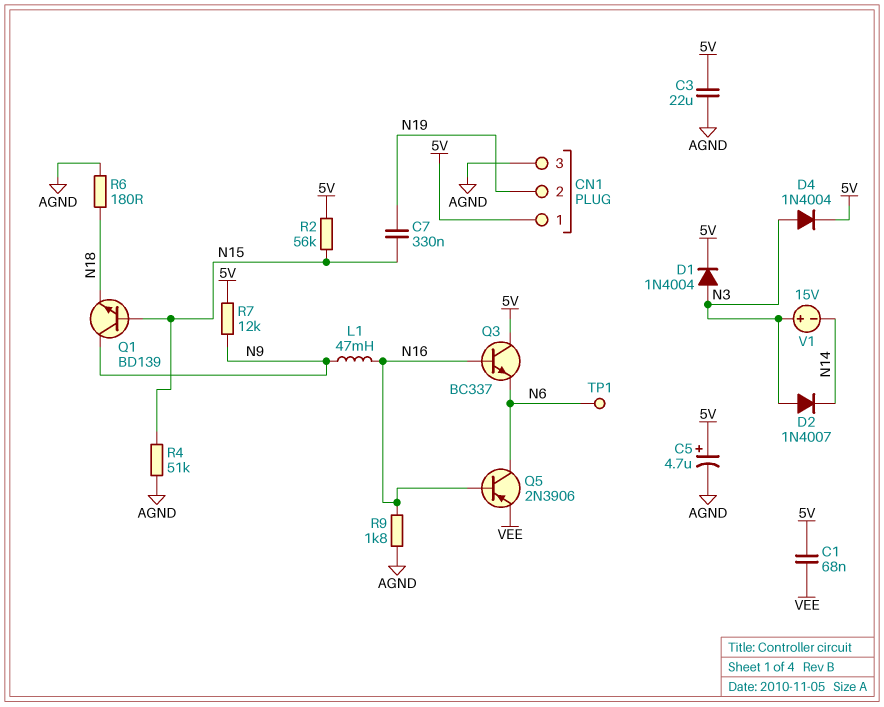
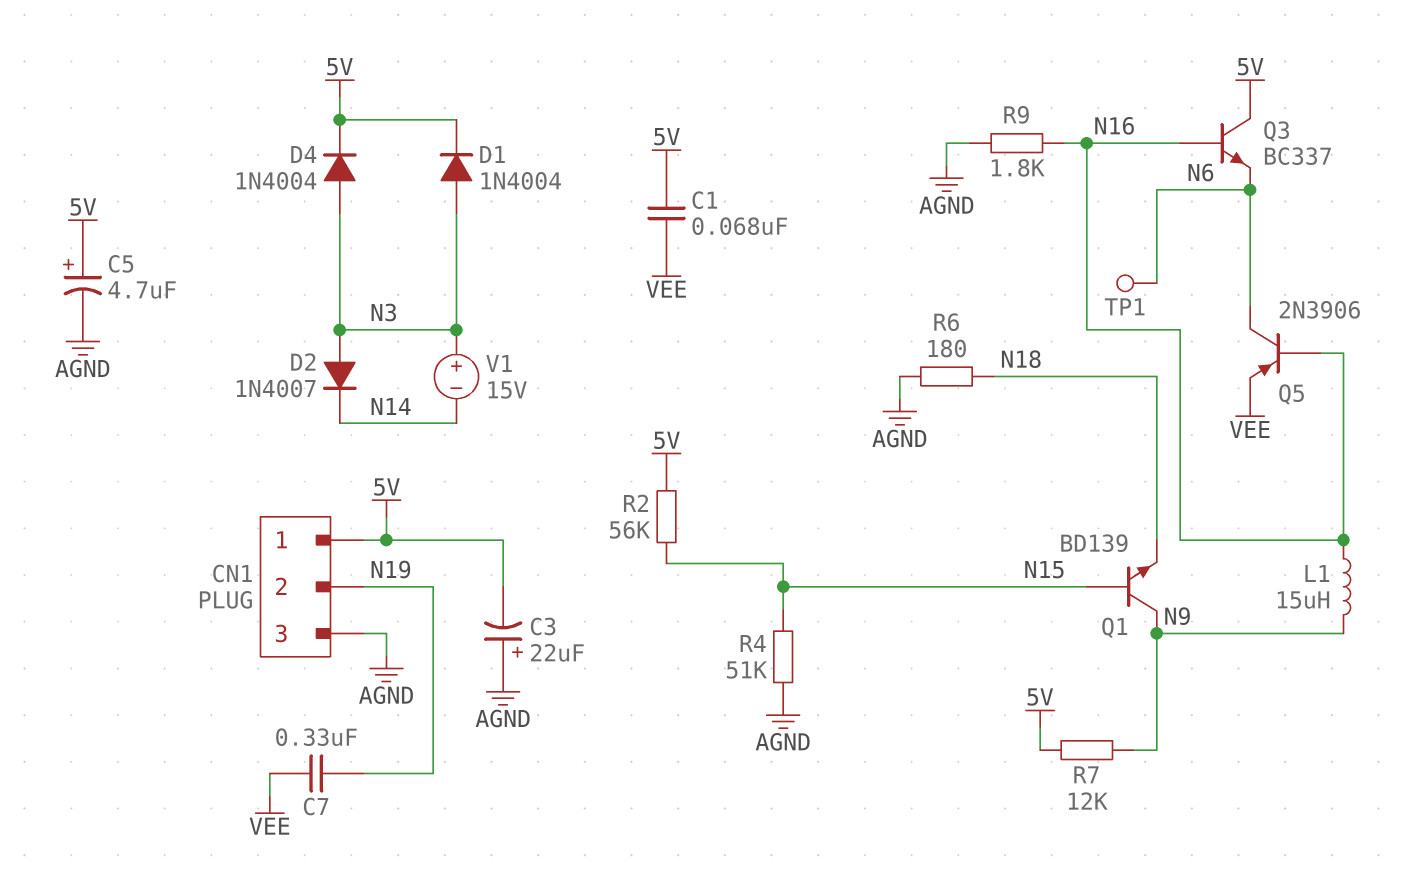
C3: 22uF (5V, AGND) -> 22uF (plus AGND, minus 5V)
C7: 330nF (N15, N19) -> 330nF (N19, VEE)
L1: 47mH (N9, N16) -> 15uH (N9, N16)

